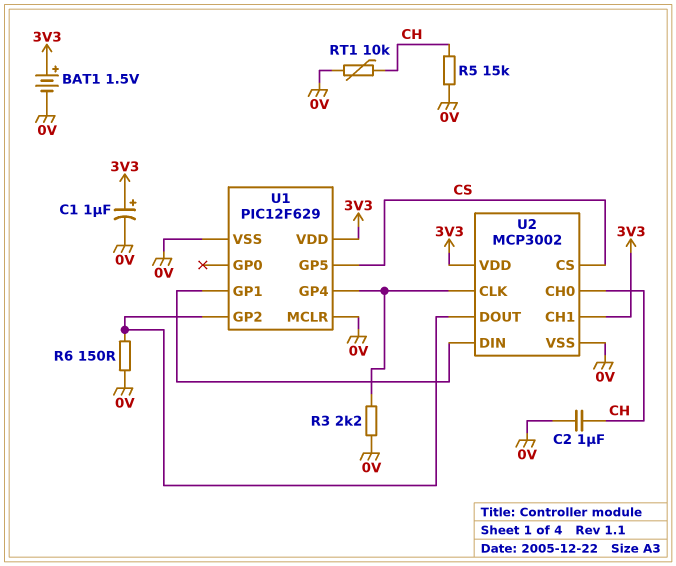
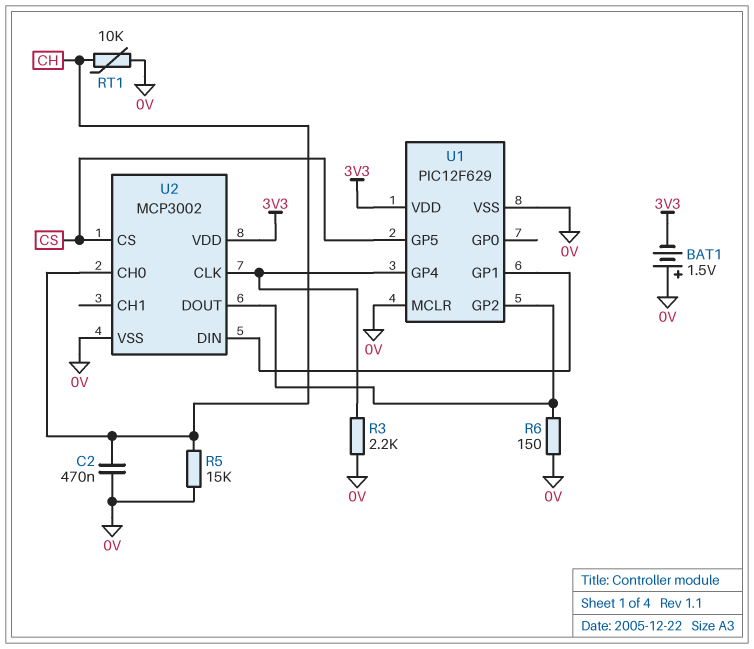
BAT1: 1.5V (plus 3V3, minus 0V) -> 1.5V (plus 0V, minus 3V3)
C1: 1uF (plus 3V3, minus 0V) -> none
C2: 1uF (0V, CH) -> 470nF (0V, CH)
U2 pin CH1: 3V3 -> none

